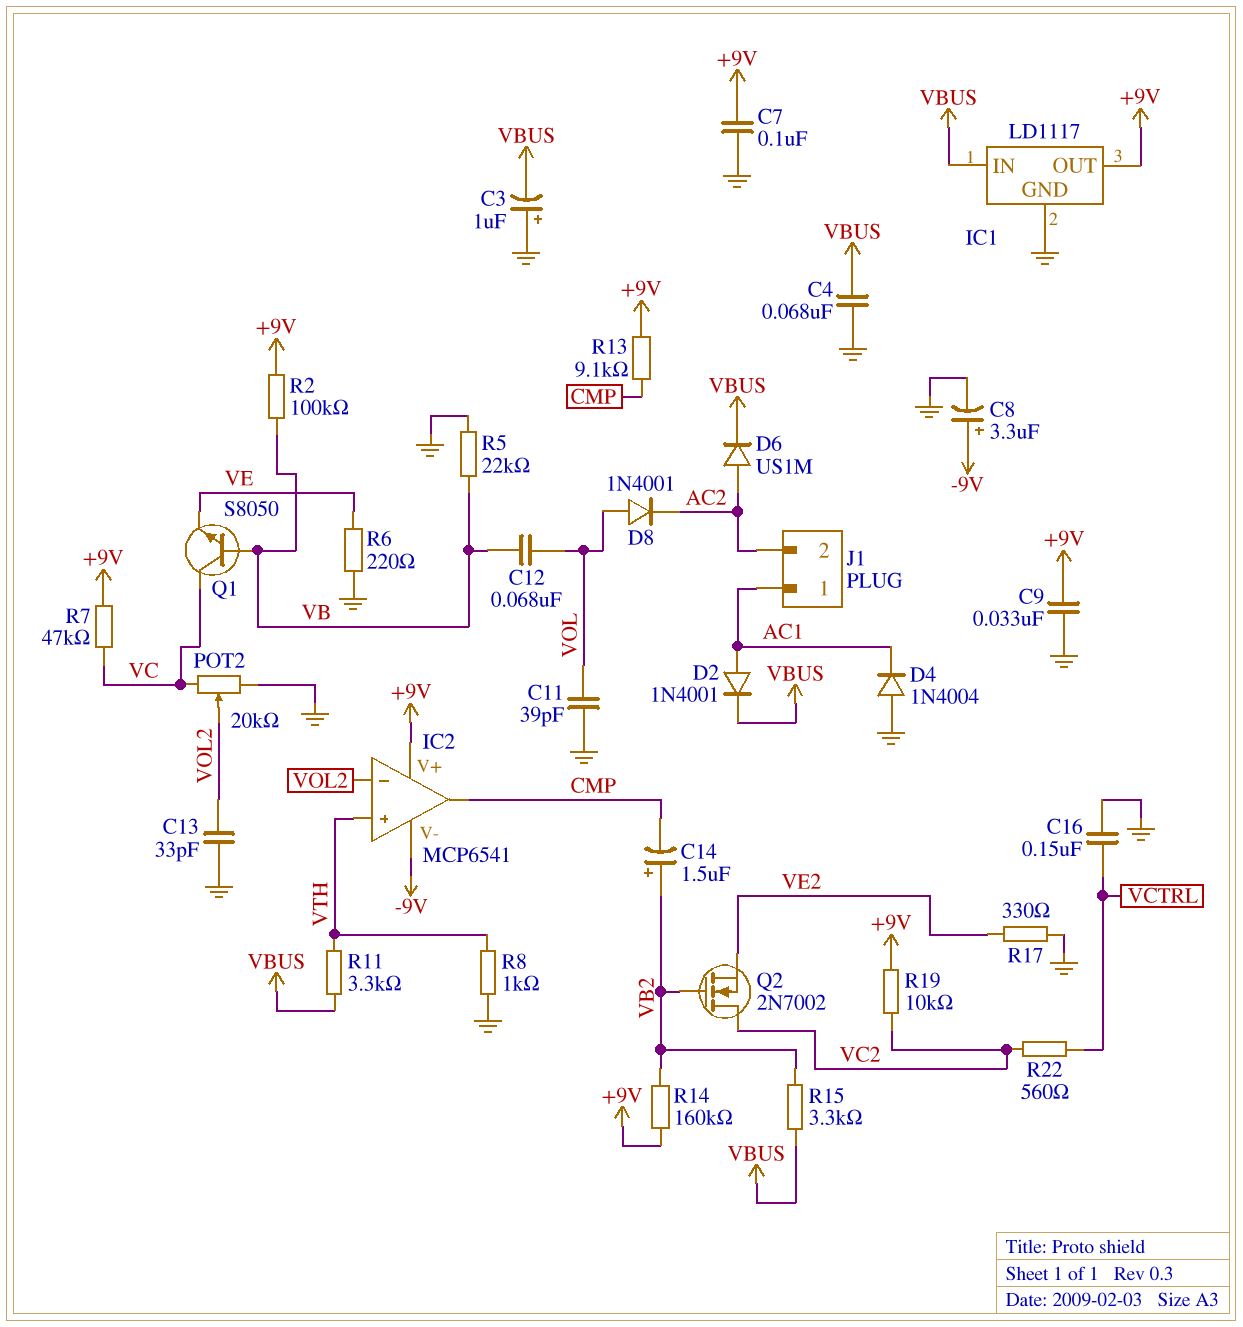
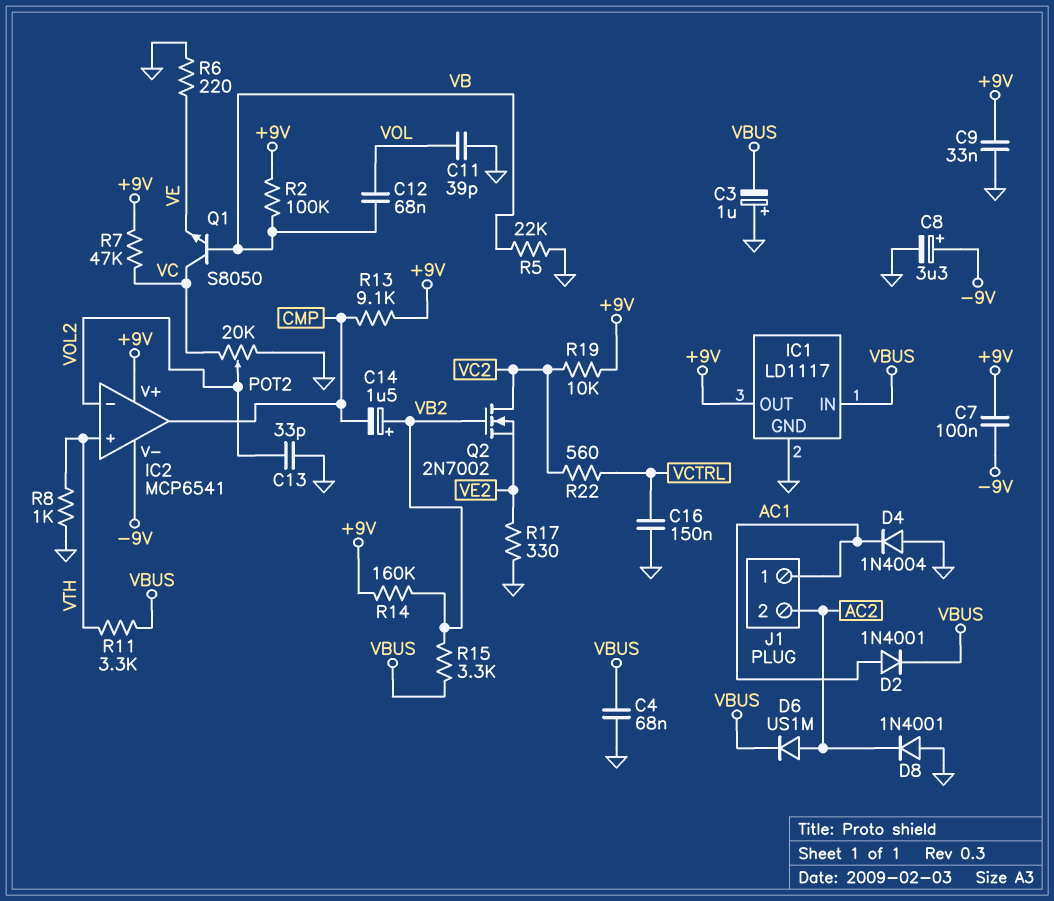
C7: 100nF (+9V, GND) -> 100nF (+9V, -9V)
D8: diode 1N4001 (A VOL, K AC2) -> diode 1N4001 (A GND, K AC2)

